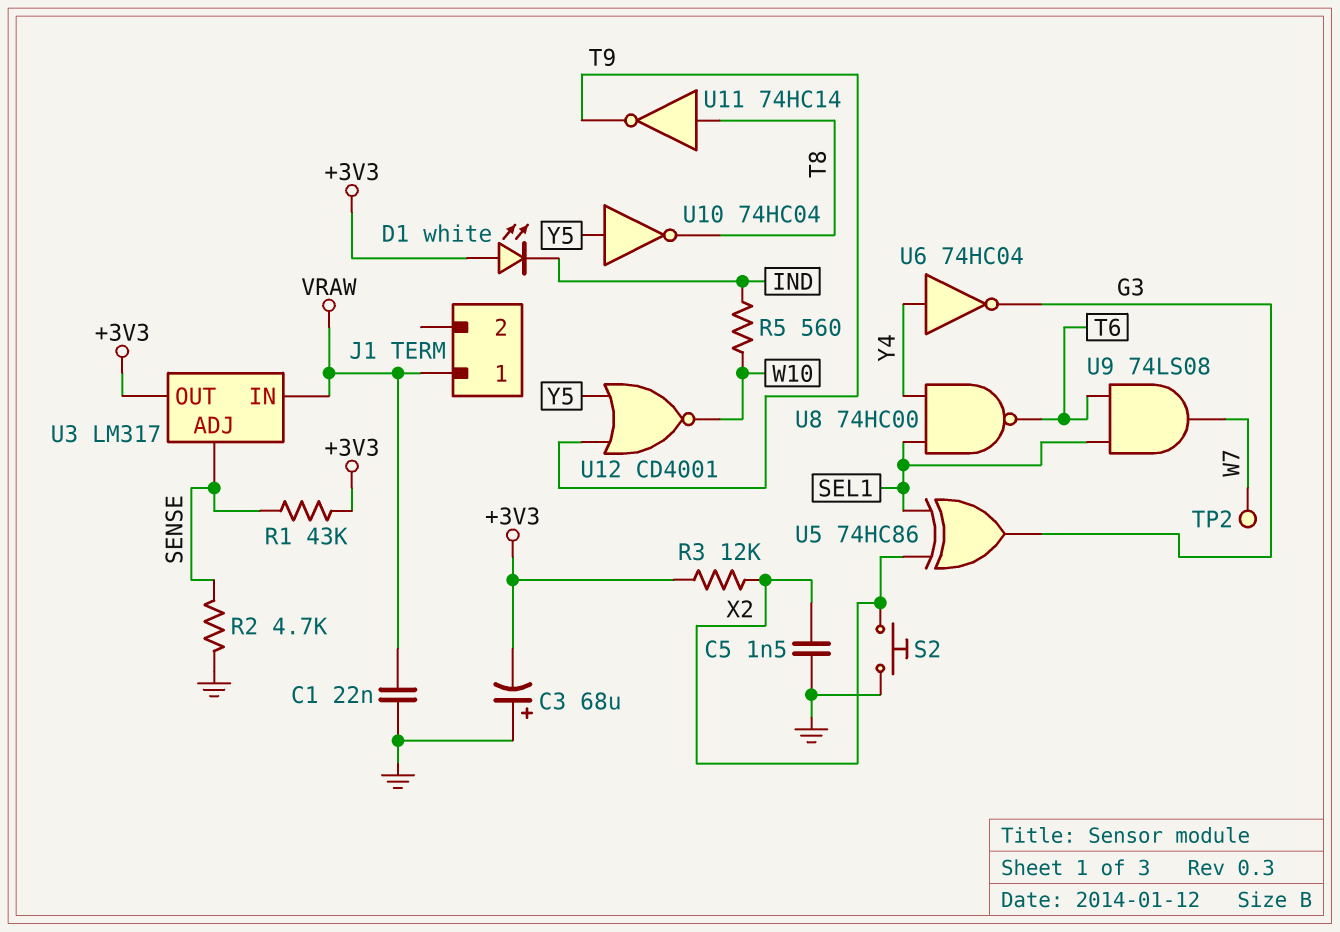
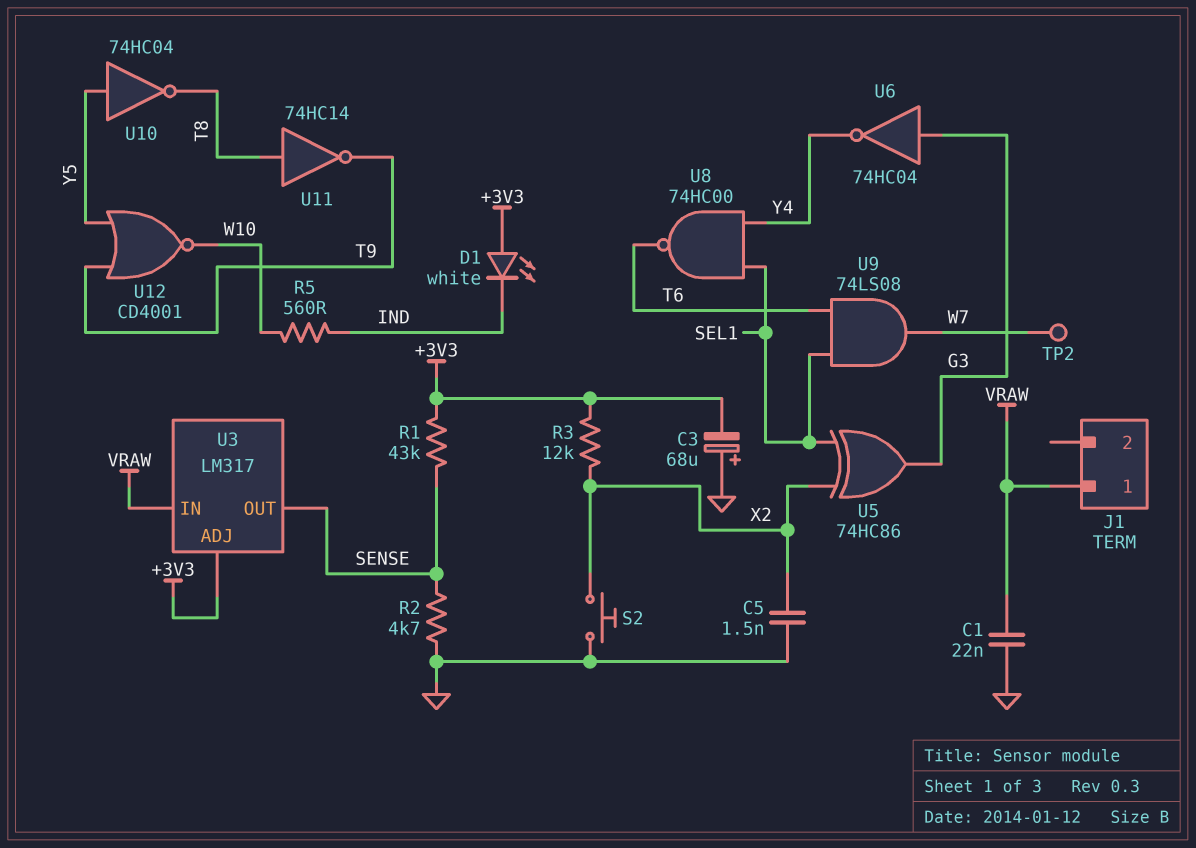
U3 pin ADJ: SENSE -> +3V3
U3 pin OUT: +3V3 -> SENSE
U6: NOT 74HC04 (in Y4, out G3) -> NOT 74HC04 (in G3, out Y4)

